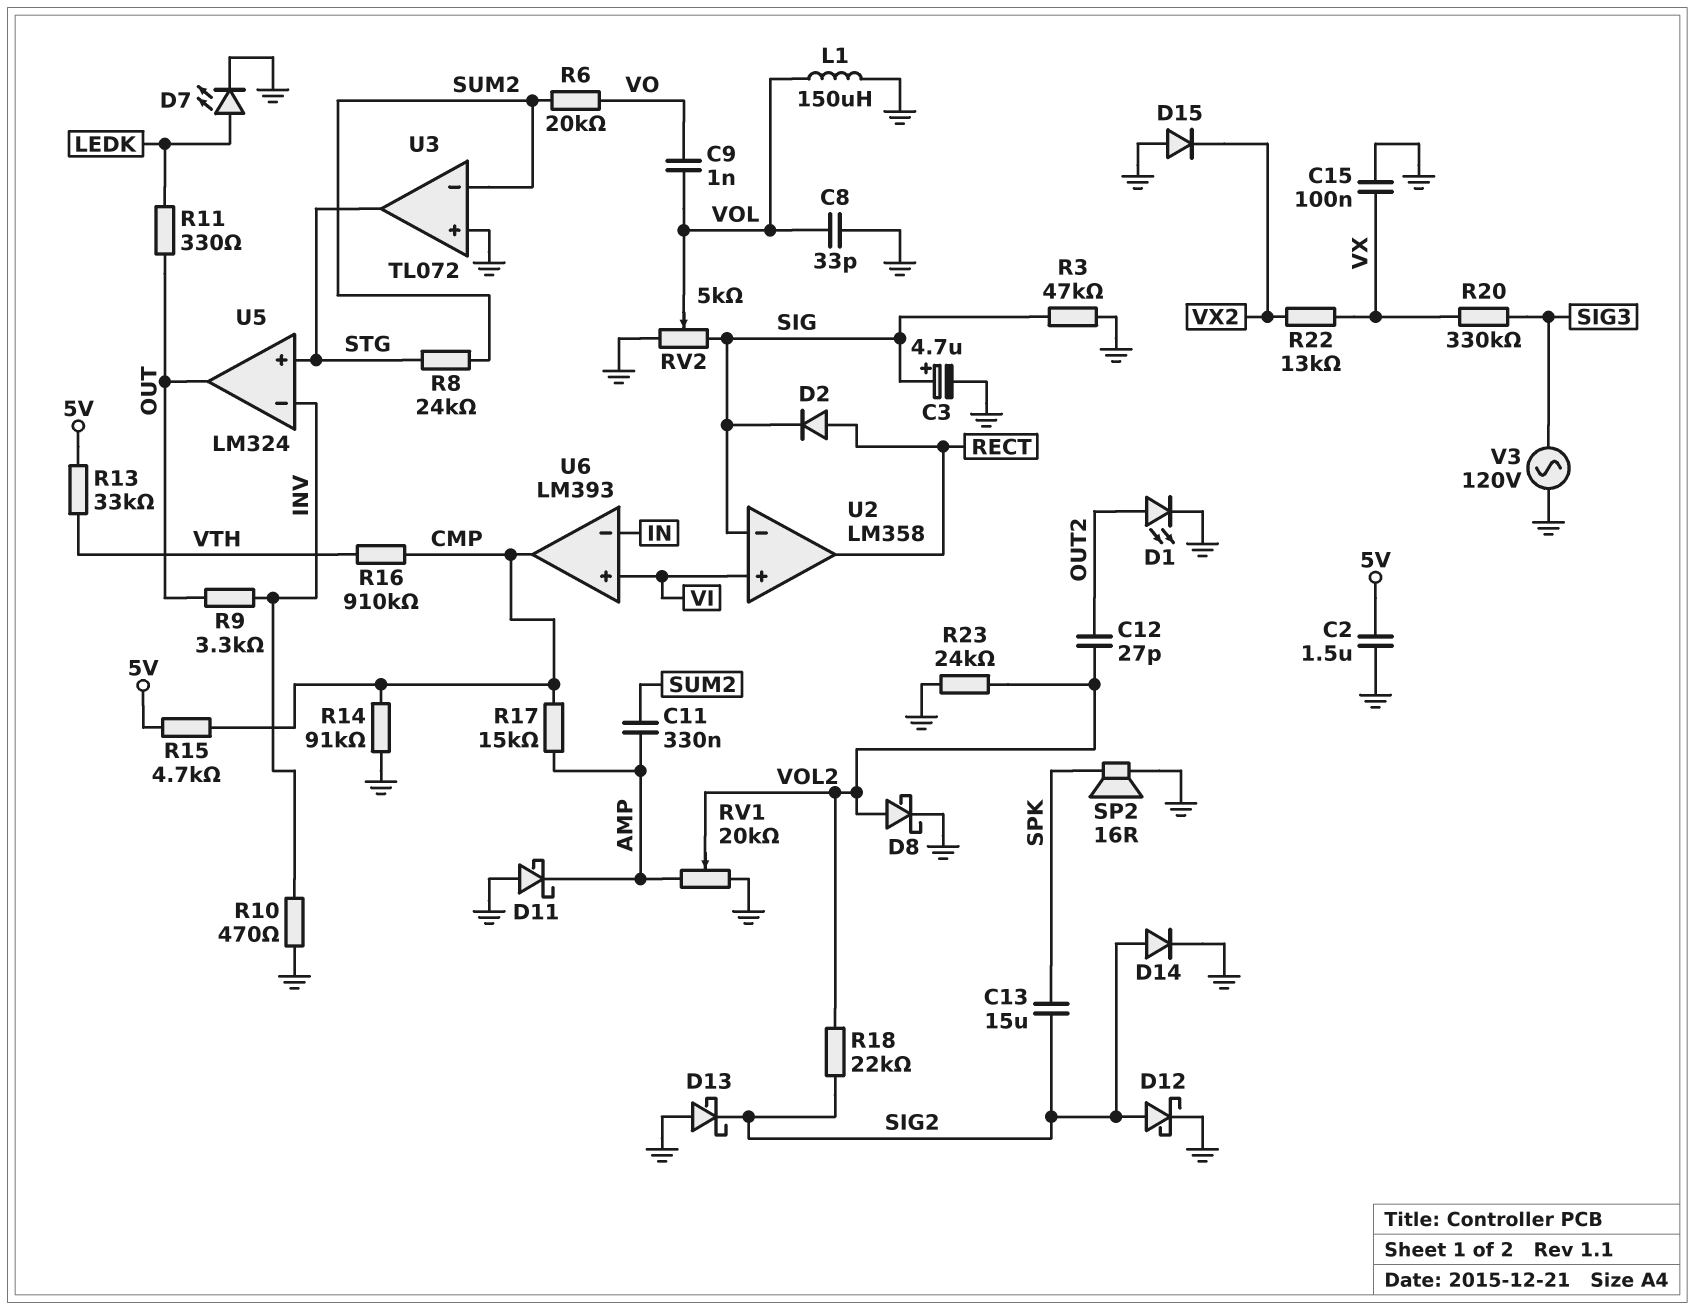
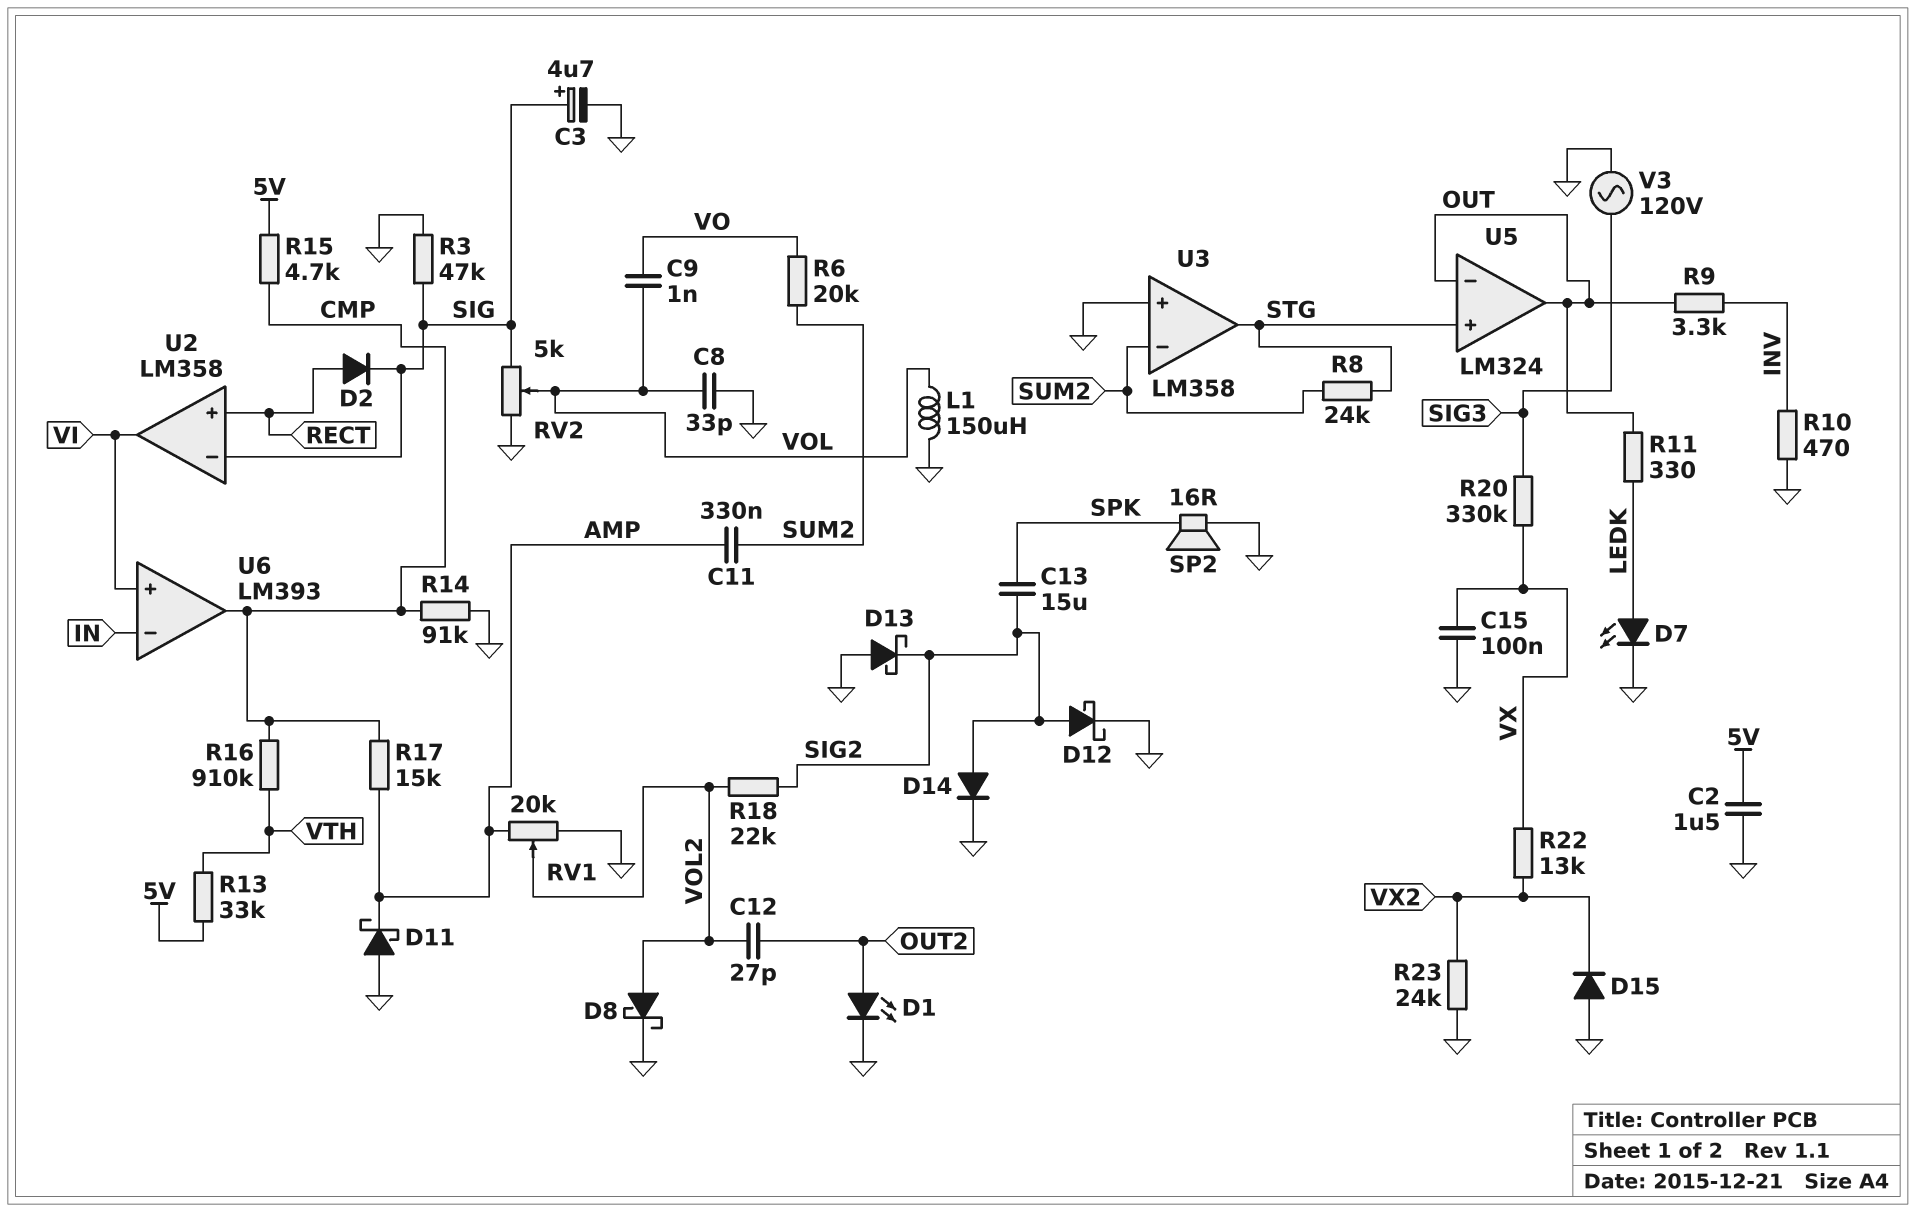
R23: 24k (GND, VOL2) -> 24k (GND, VX2)
U2 pin in+: VI -> RECT
U2 pin out: RECT -> VI
U3: TL072 -> LM358
U5 pin in-: INV -> OUT

